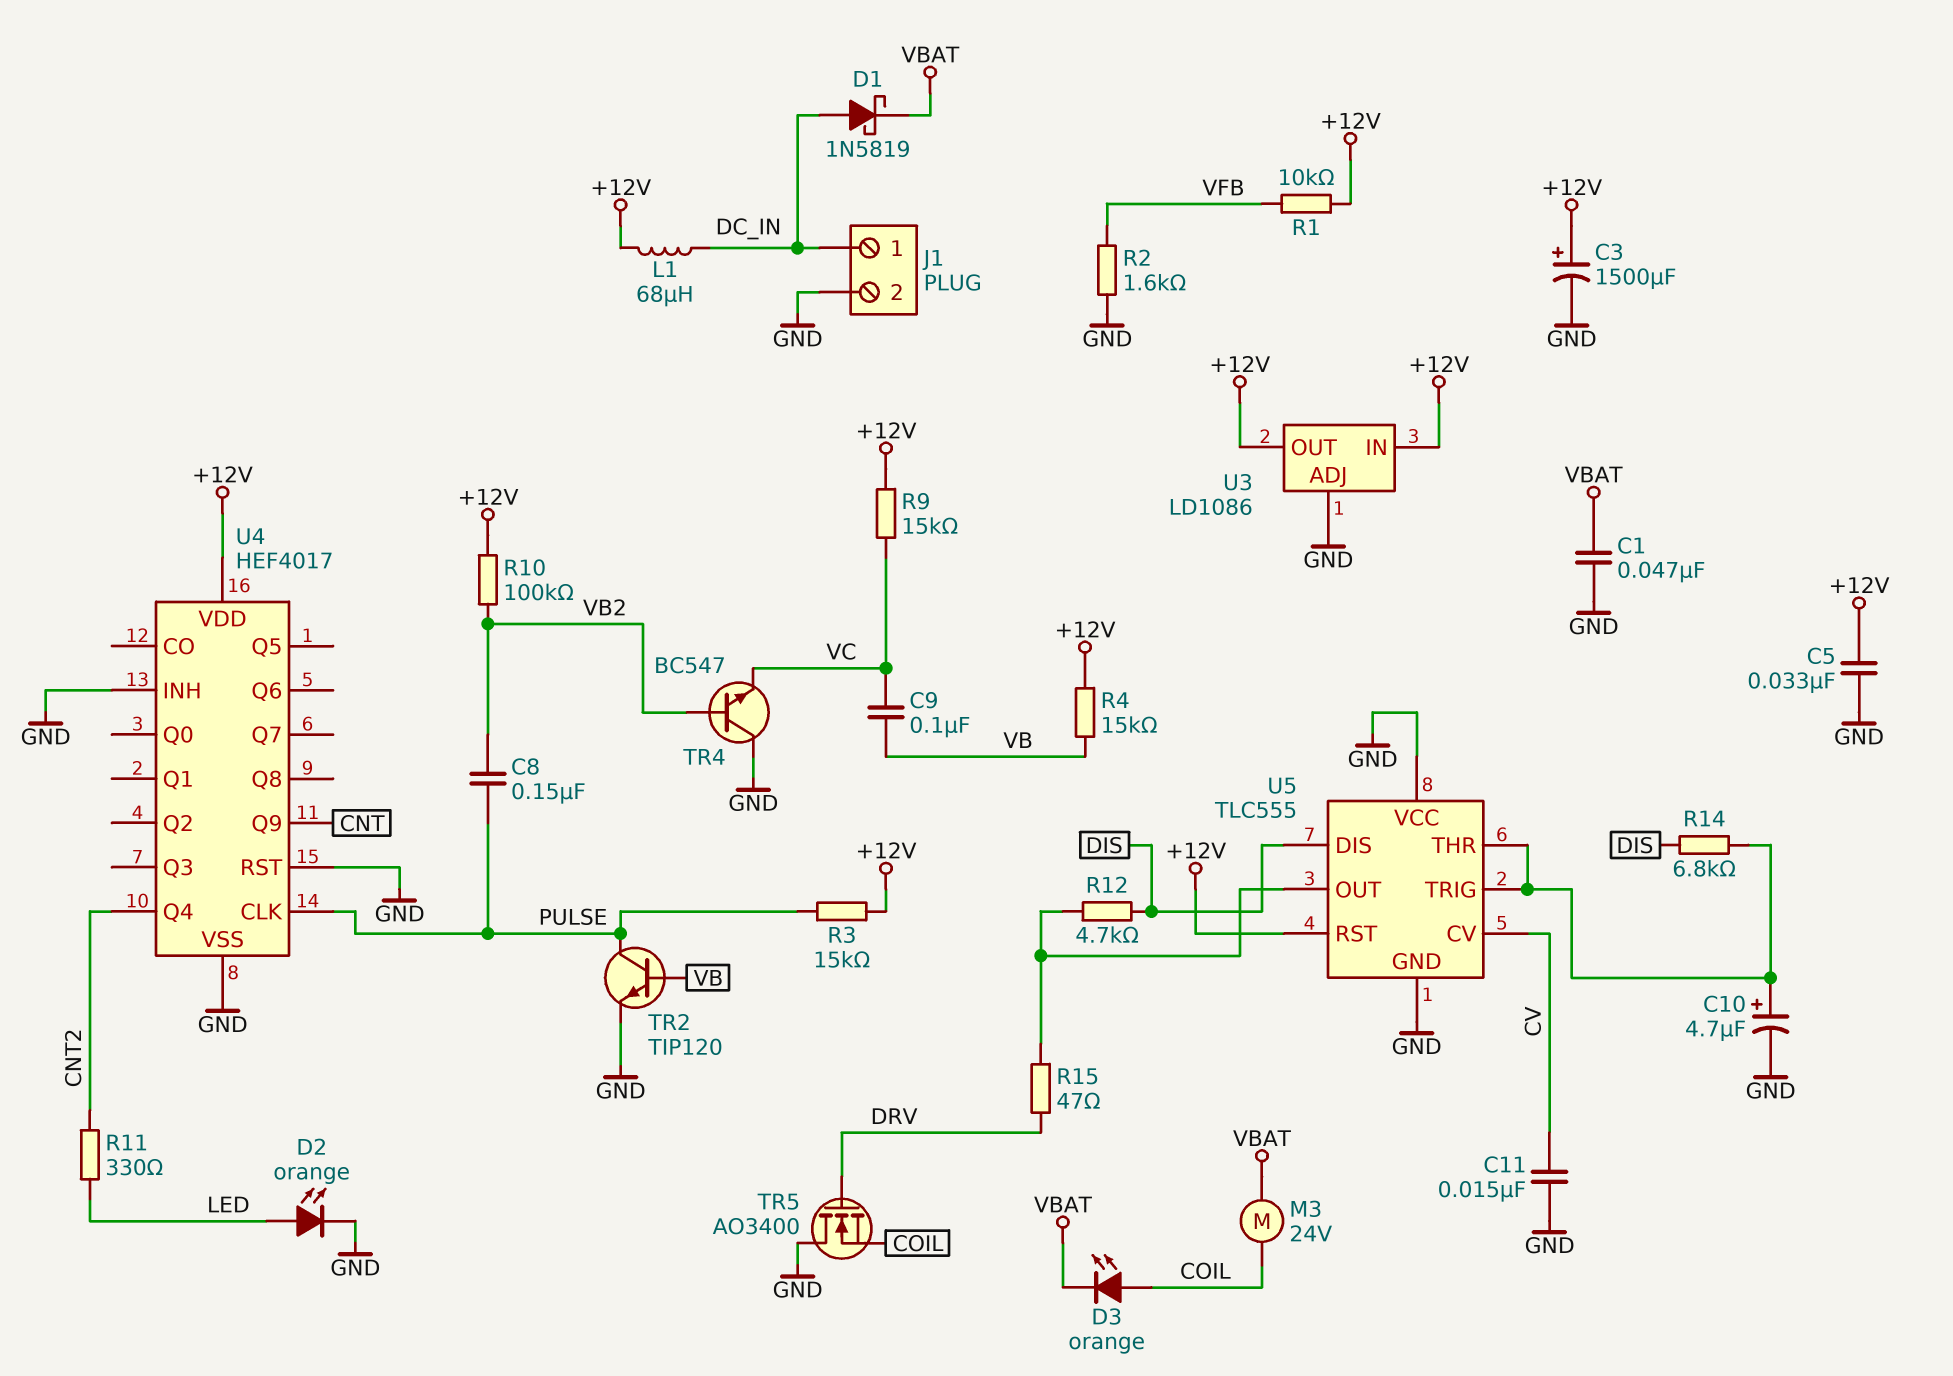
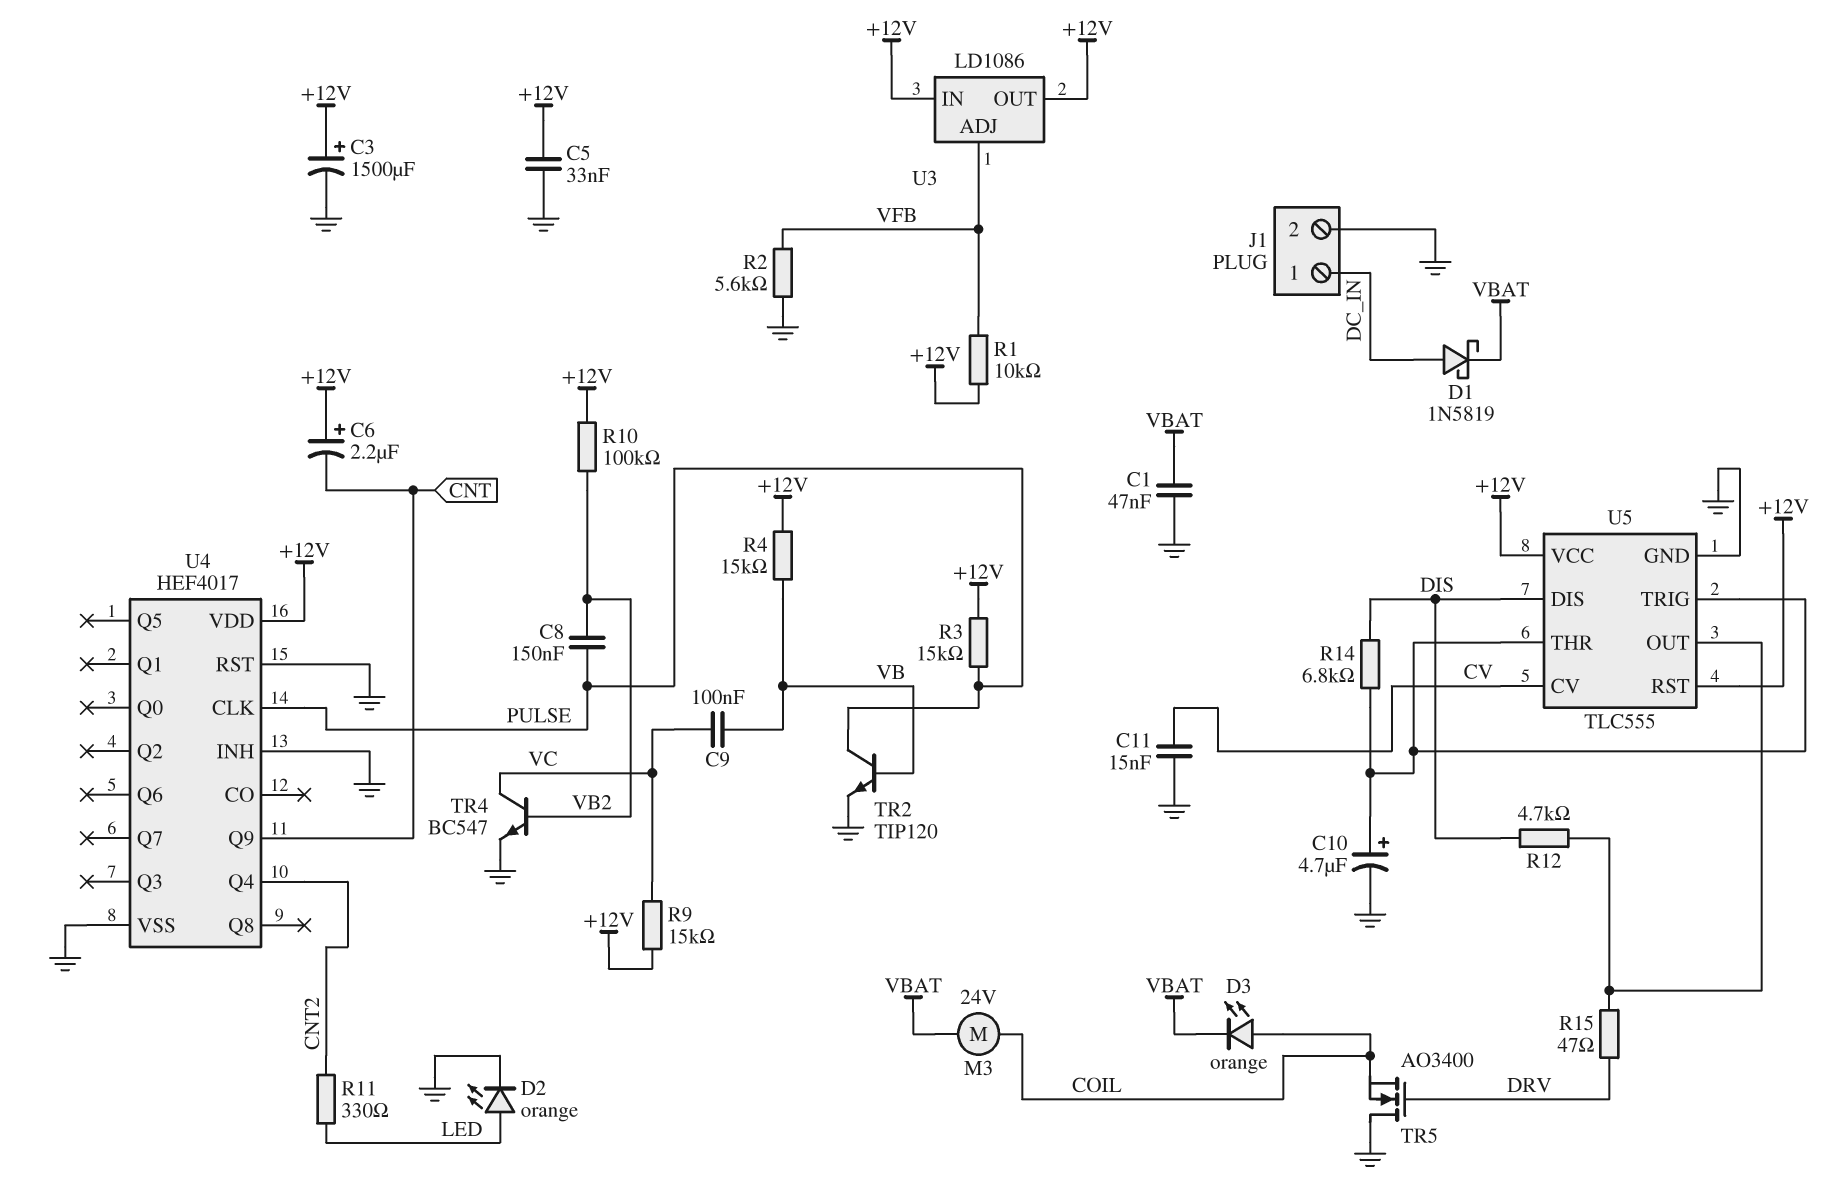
C6: none -> 2.2uF (plus +12V, minus CNT)
L1: 68uH (+12V, DC_IN) -> none
R2: 1.6k (GND, VFB) -> 5.6k (GND, VFB)
TR4: NPN BC547 (B VB2, C GND, E VC) -> NPN BC547 (B VB2, C VC, E GND)
U3 pin ADJ: GND -> VFB
U5 pin VCC: GND -> +12V

